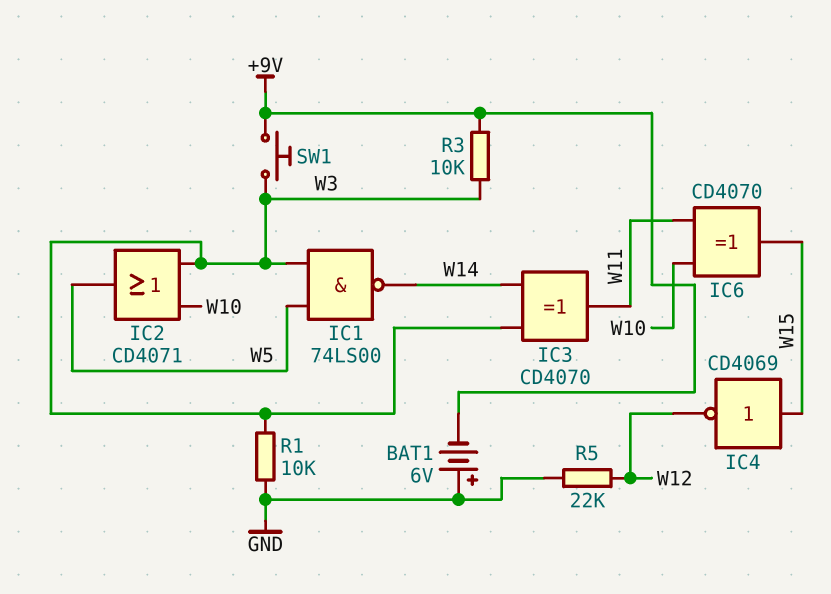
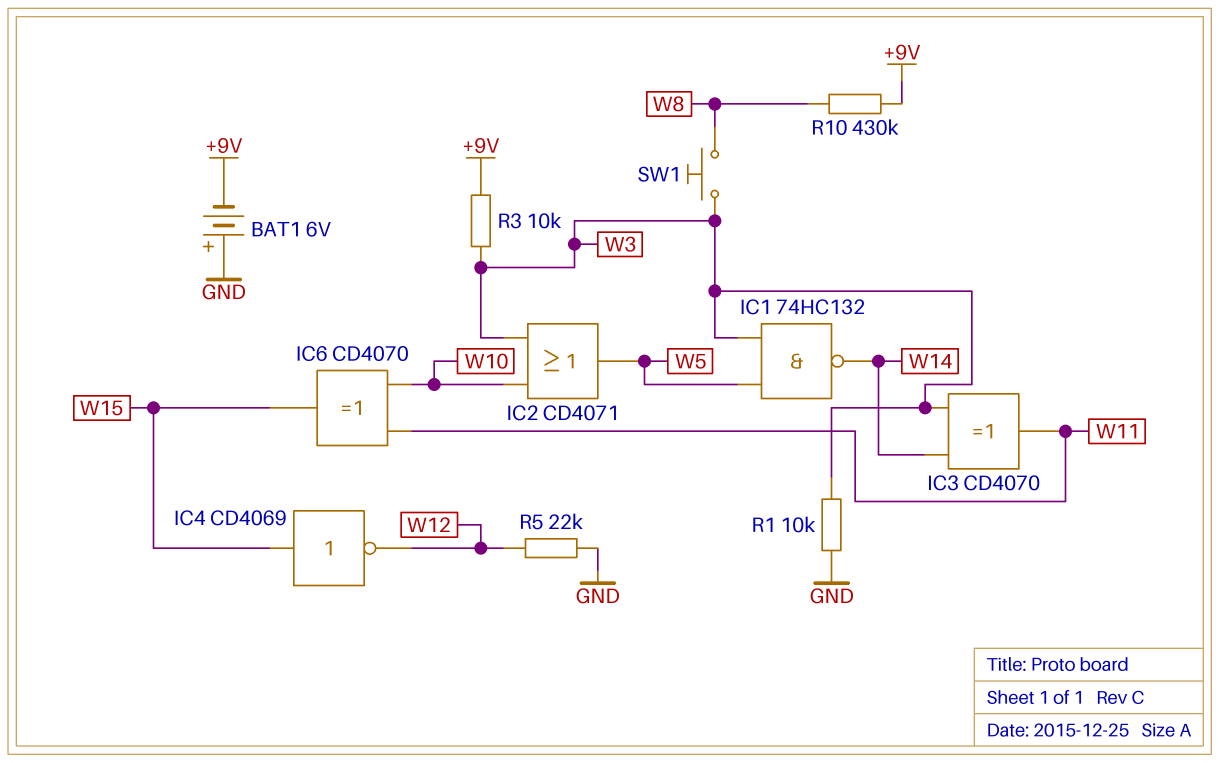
IC1: NAND 74LS00 (in W3, in W5, out W14) -> NAND 74HC132 (in W3, in W5, out W14)
R10: none -> 430k (+9V, W8)
SW1: button (+9V, W3) -> button (W3, W8)

